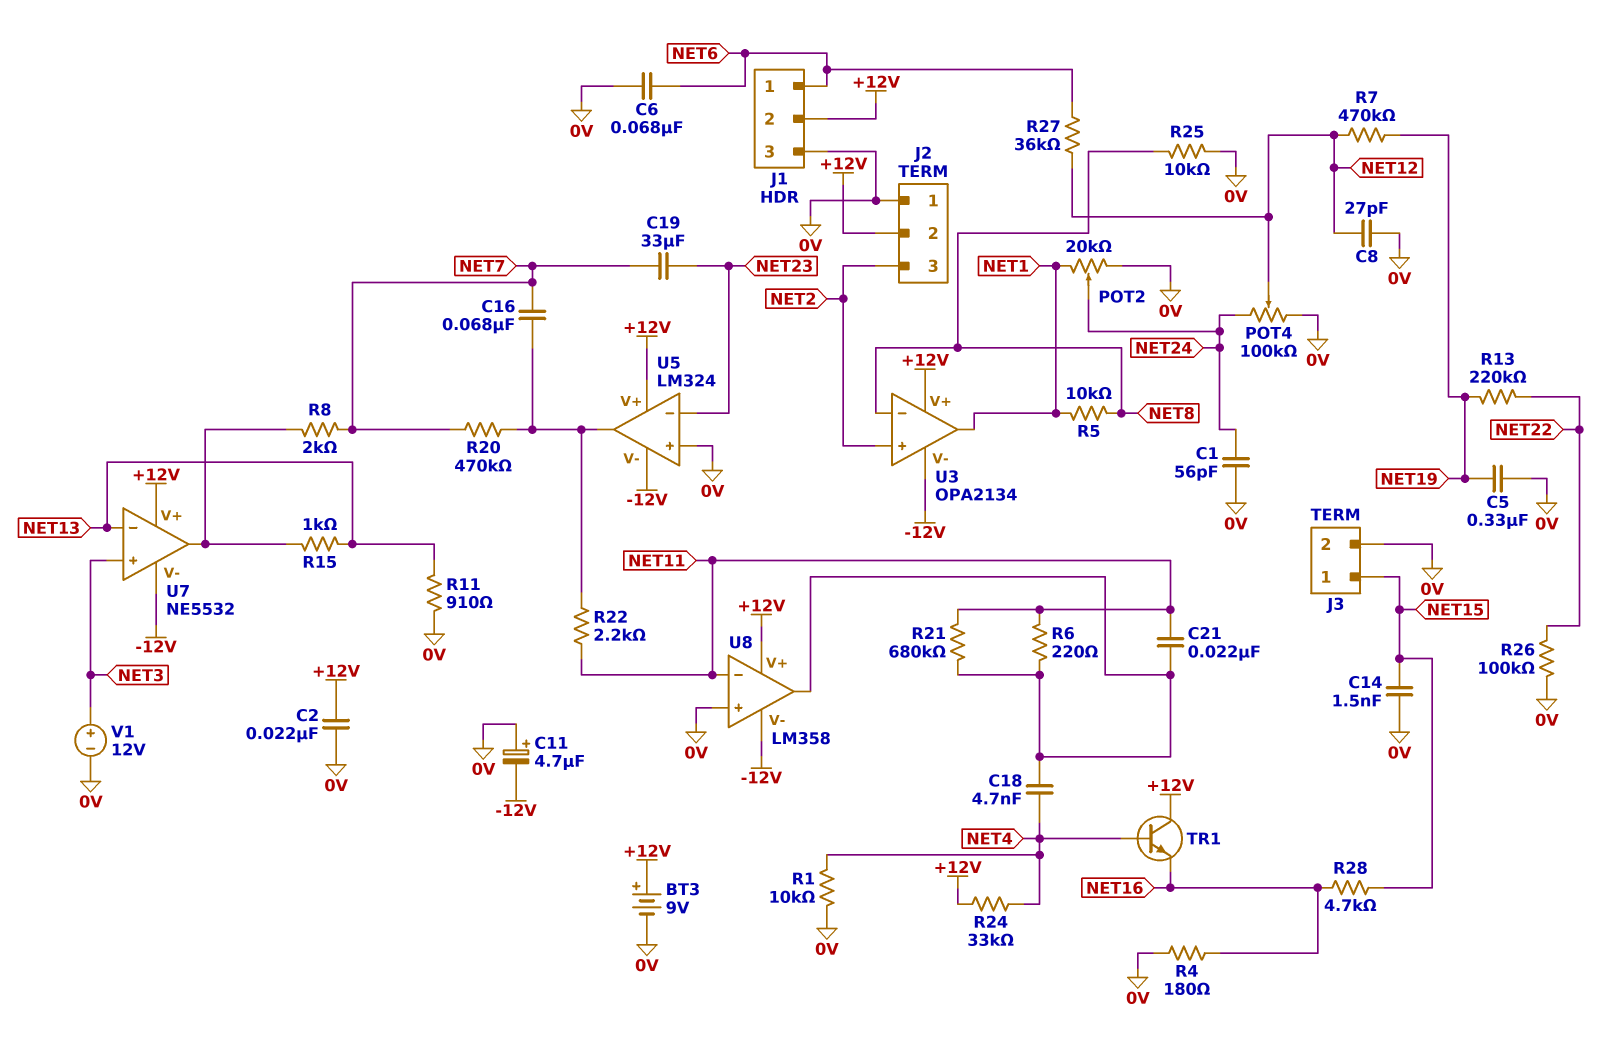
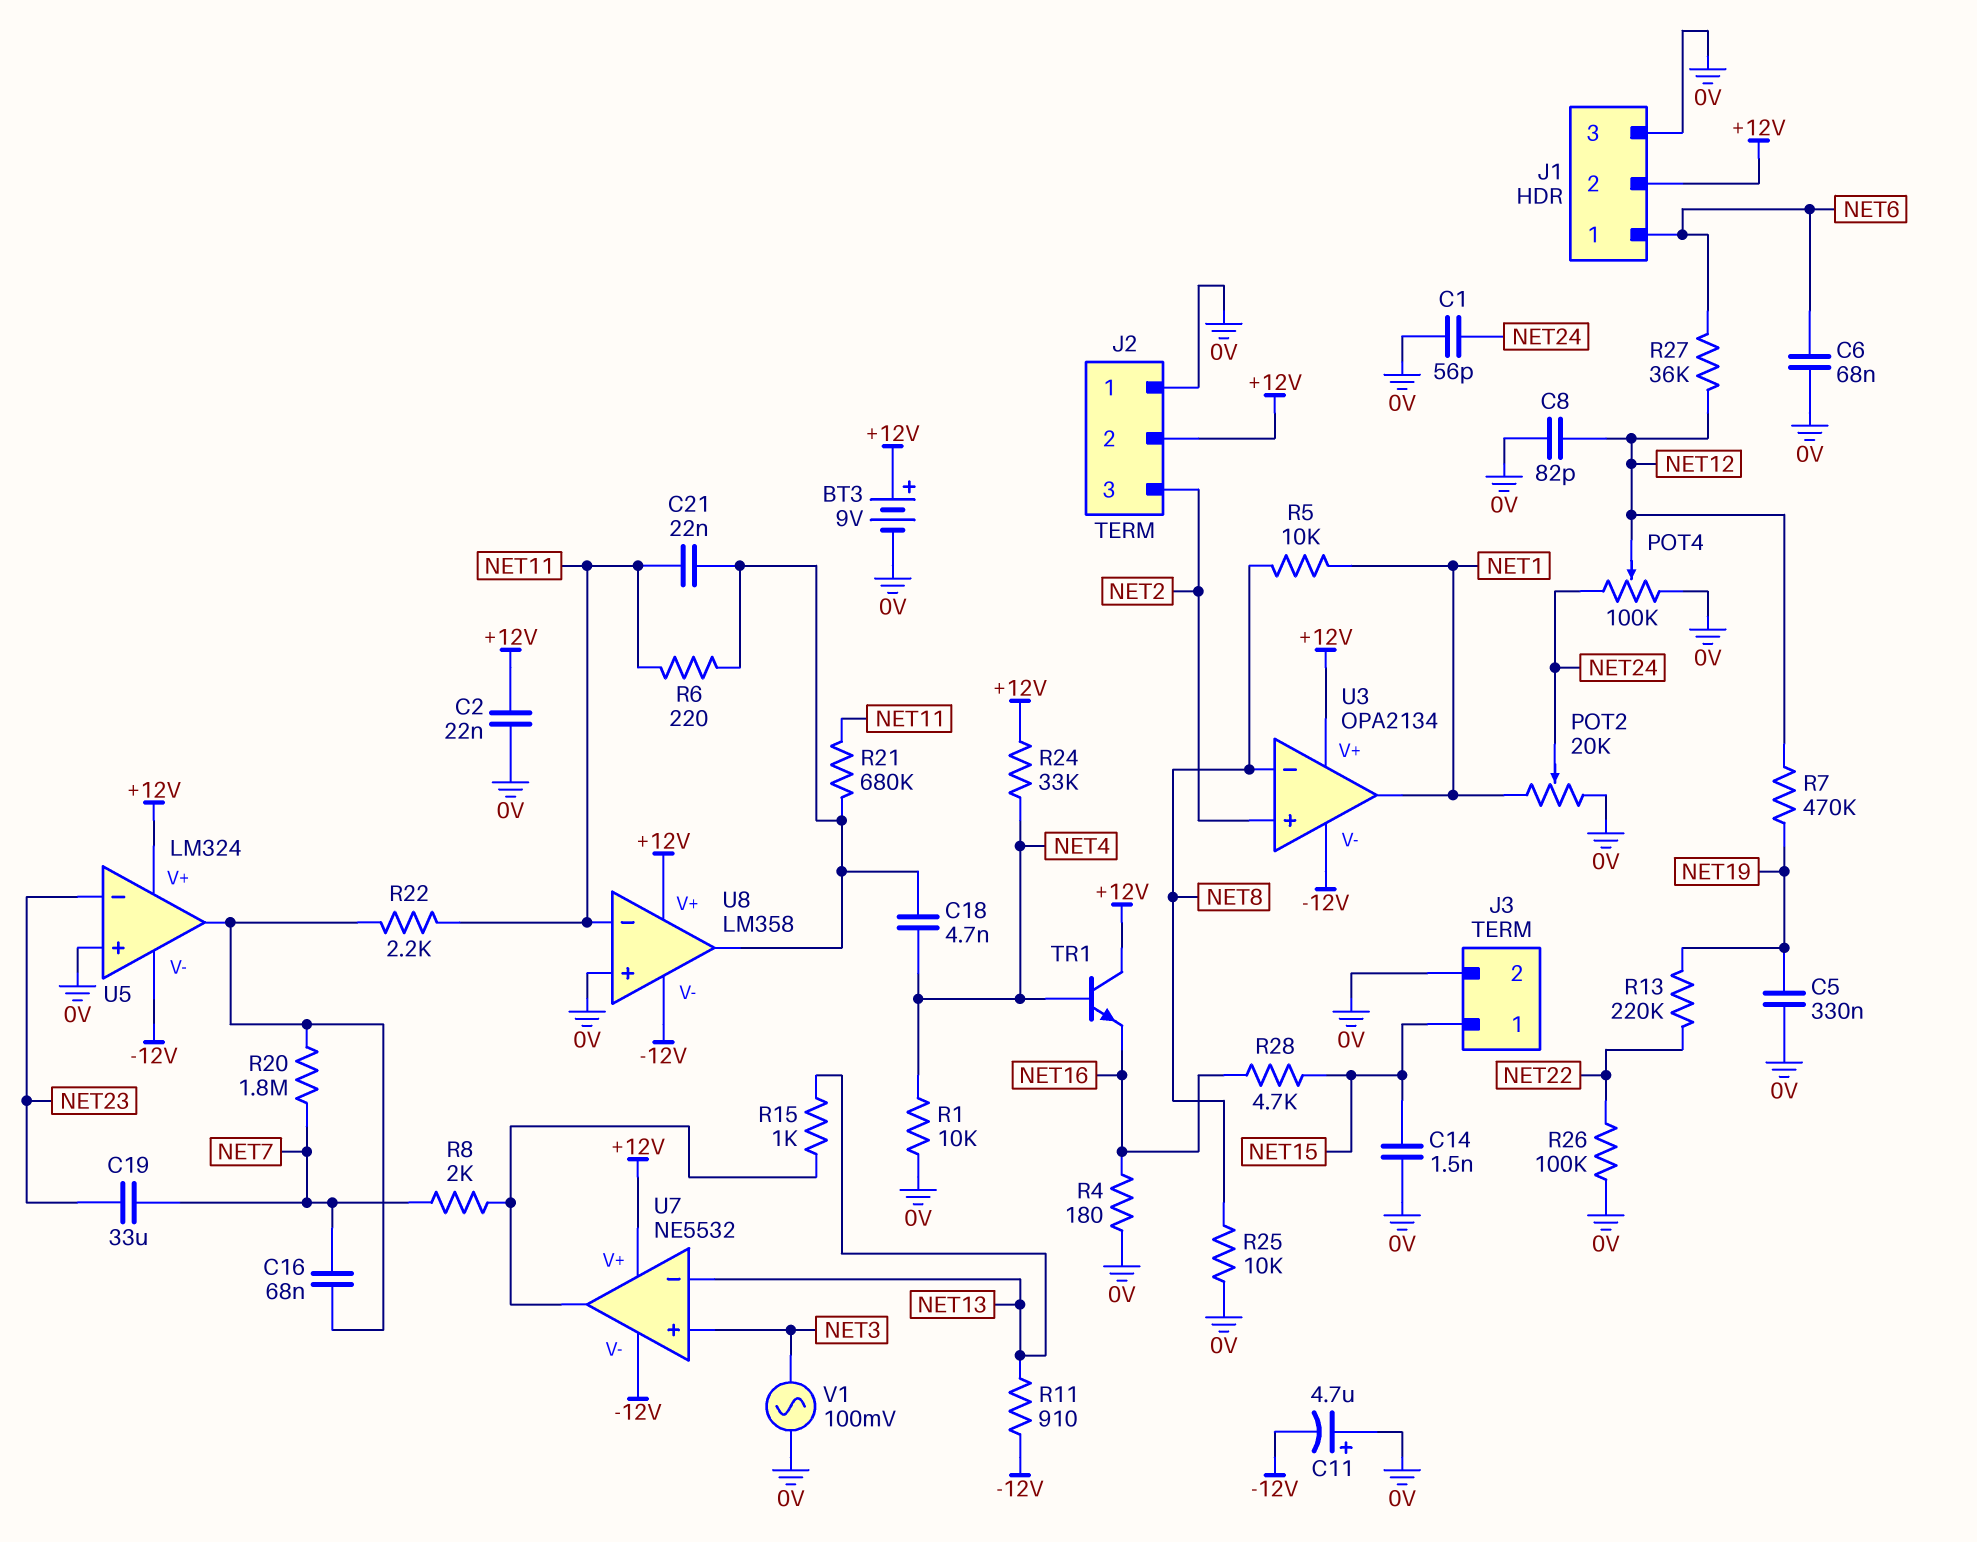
C8: 27pF (0V, NET12) -> 82pF (0V, NET12)
R11: 910 (0V, NET13) -> 910 (-12V, NET13)
R20: 470k (NET7, U5/out) -> 1.8M (NET7, U5/out)
V1: 12V (plus NET3, minus 0V) -> AC 100mV (0V, NET3)

